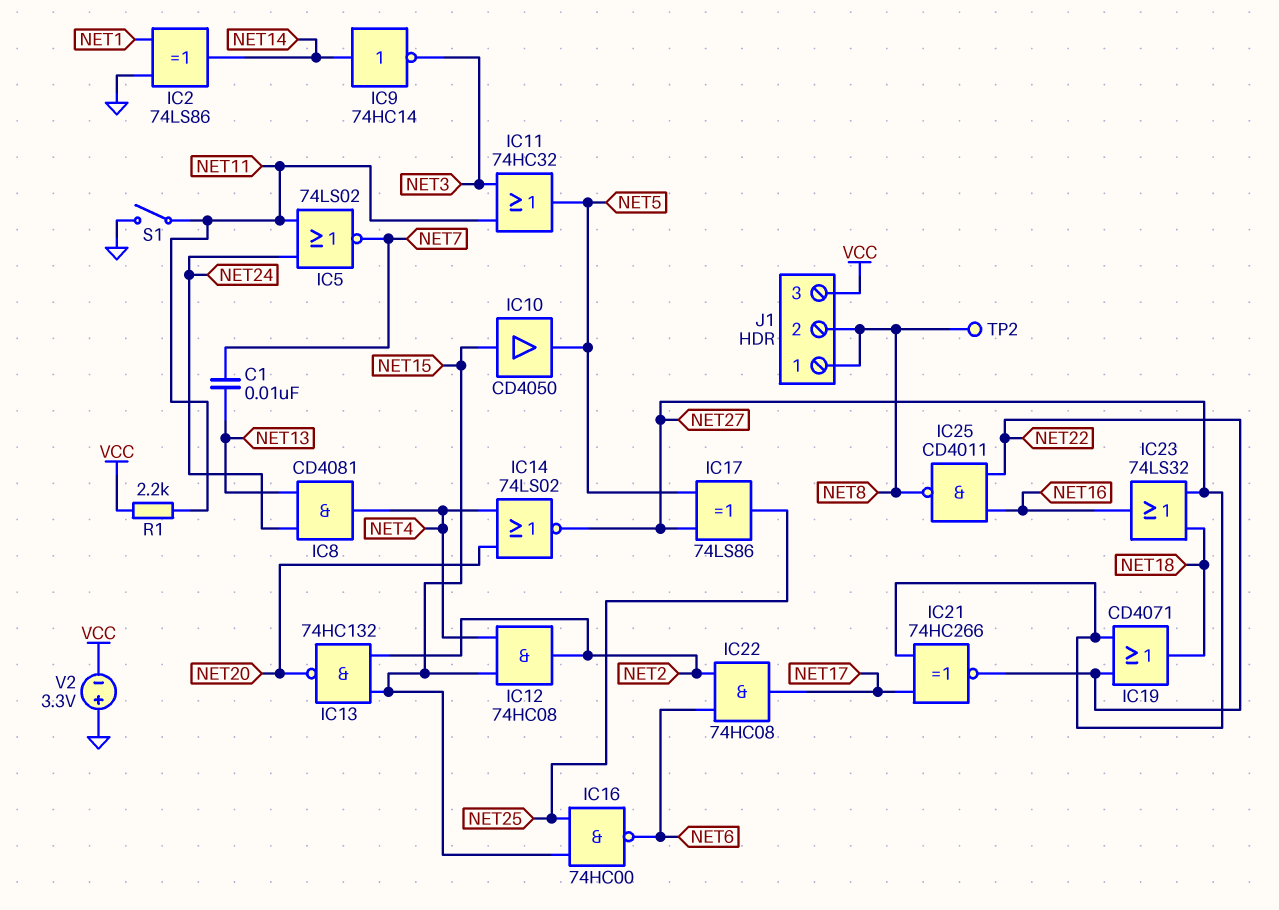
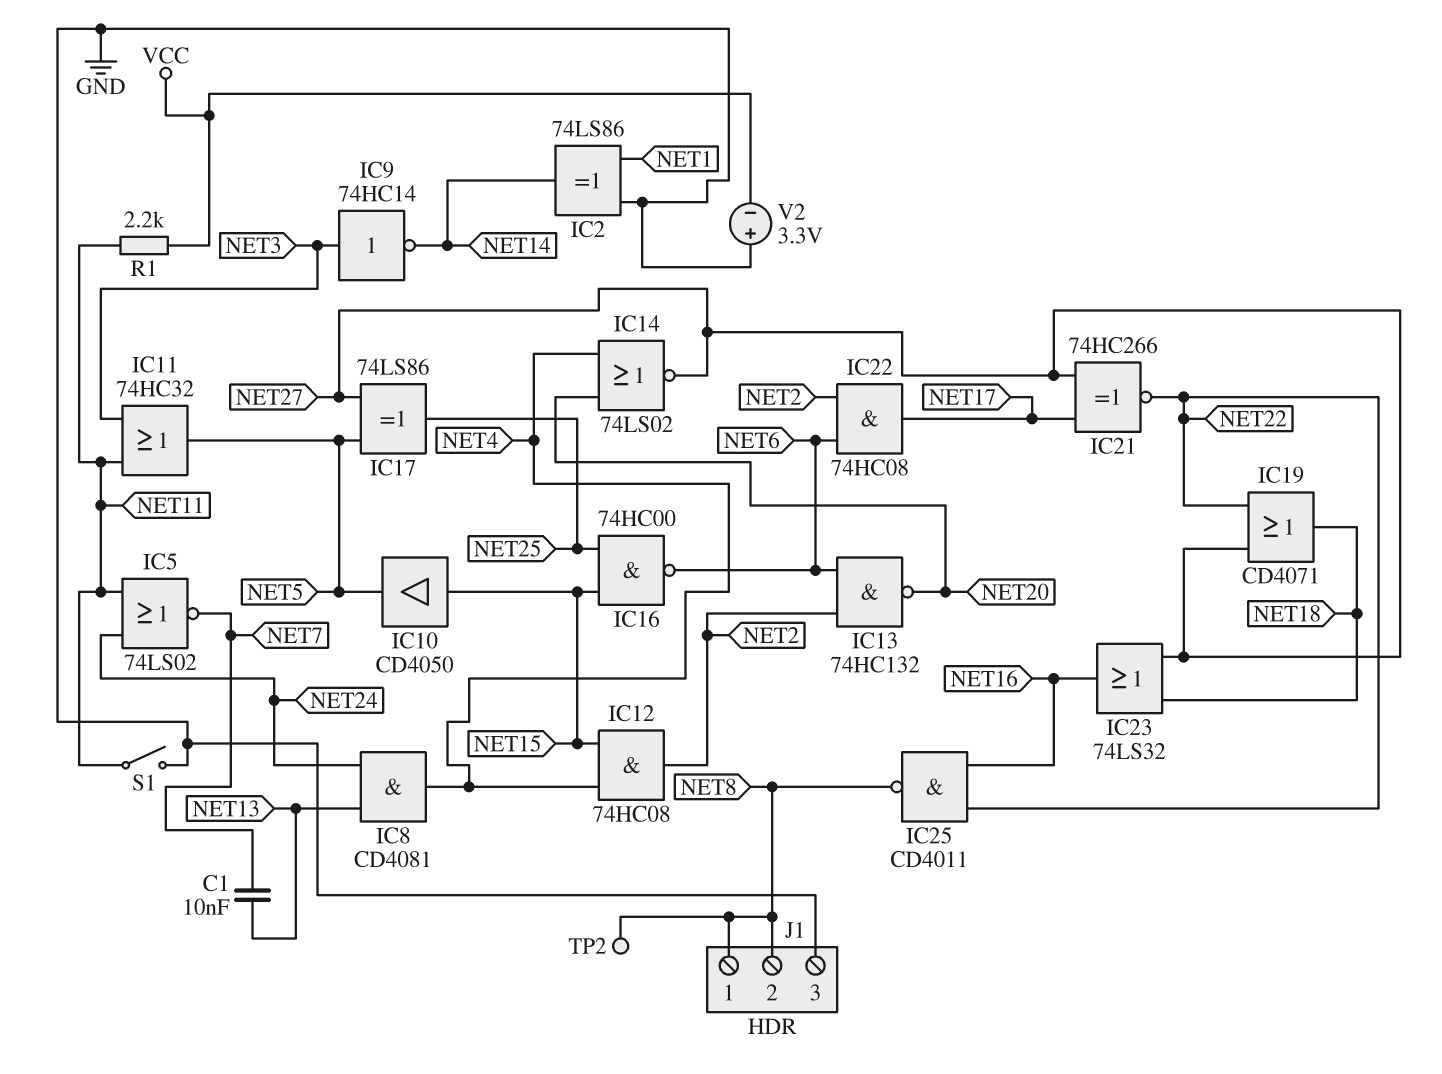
IC9: NOT 74HC14 (in NET14, out NET3) -> NOT 74HC14 (in NET3, out NET14)
IC13: NAND 74HC132 (in NET2, in NET15, out NET20) -> NAND 74HC132 (in NET2, in NET6, out NET20)
J1 pin 3: VCC -> GND

